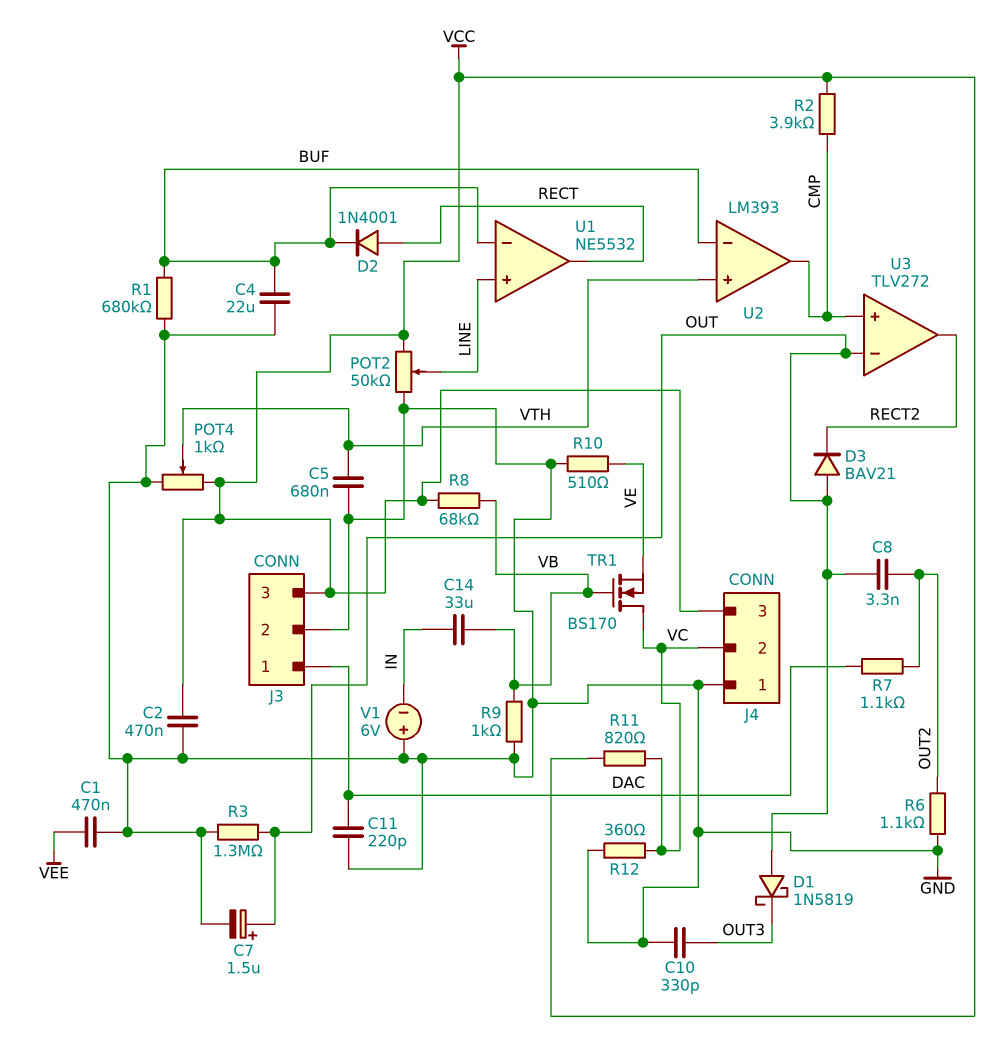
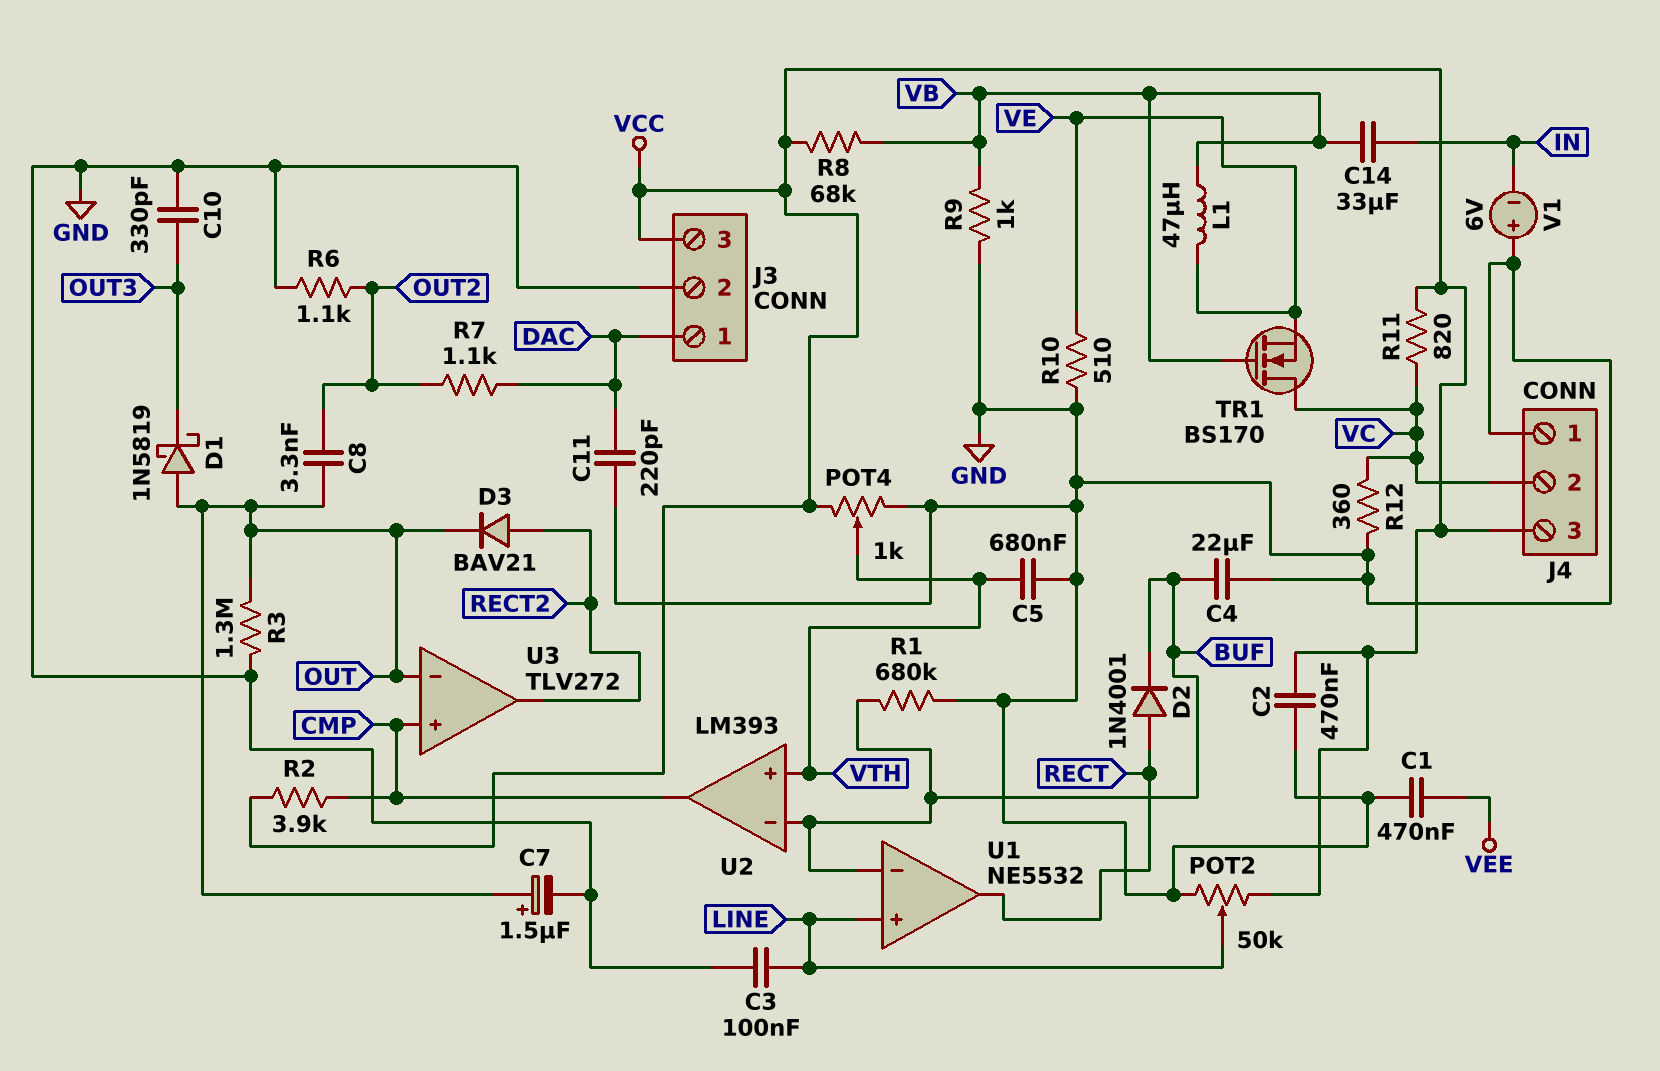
C3: none -> 100nF (GND, LINE)
D3: diode BAV21 (A OUT, K RECT2) -> diode BAV21 (A RECT2, K OUT)
L1: none -> 47uH (VB, VE)

